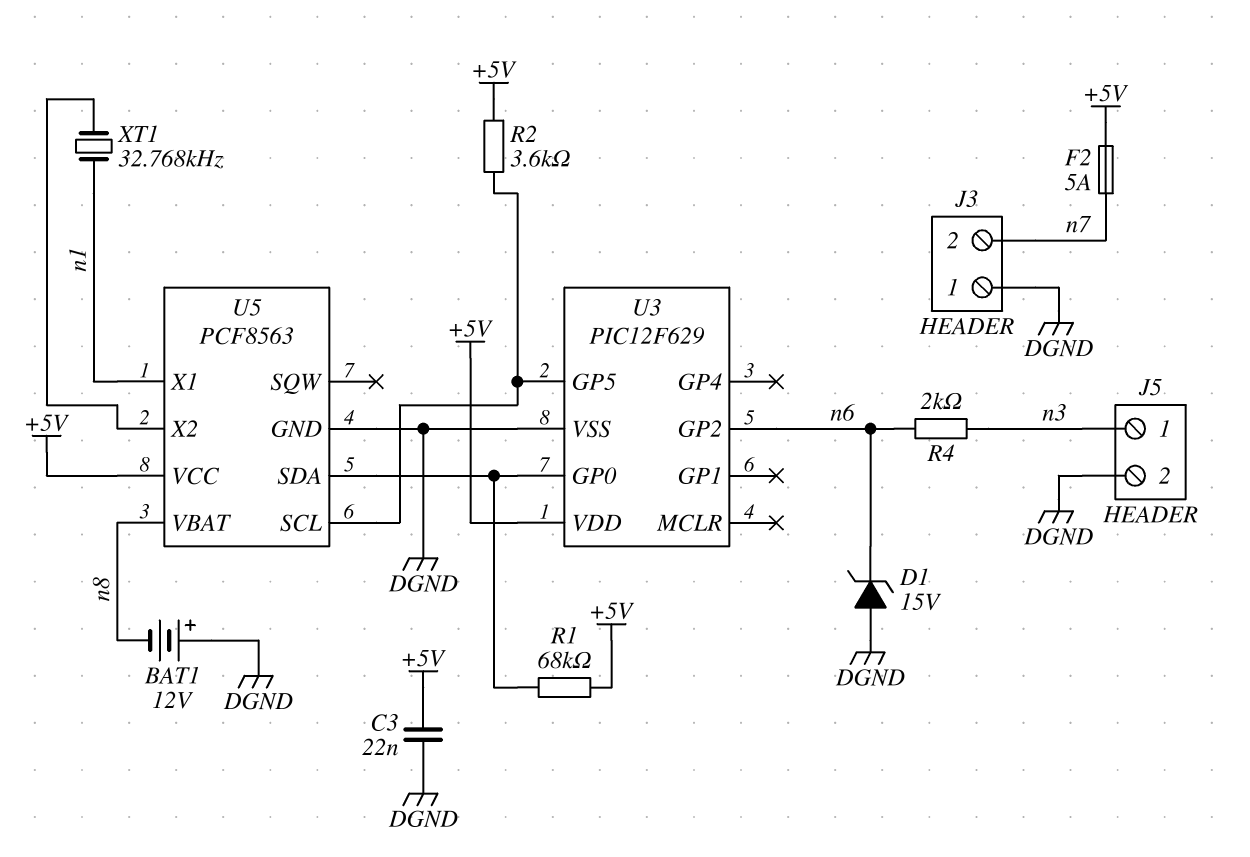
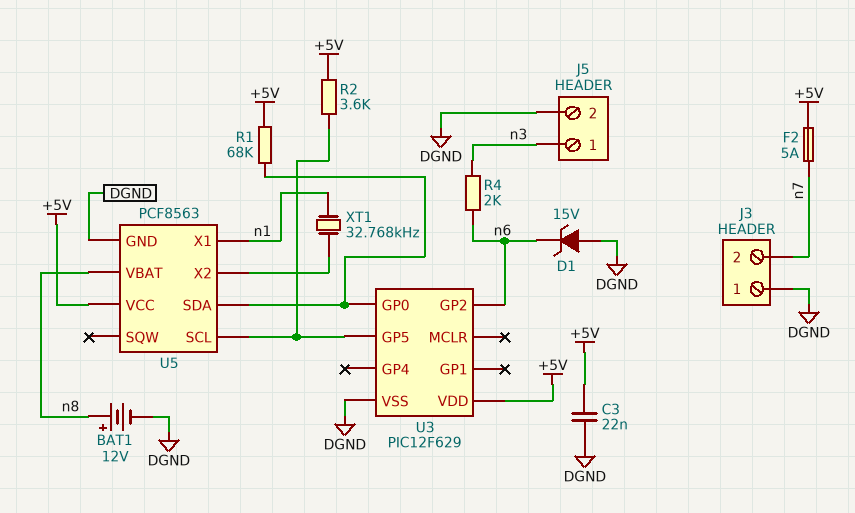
BAT1: 12V (plus DGND, minus n8) -> 12V (plus n8, minus DGND)

